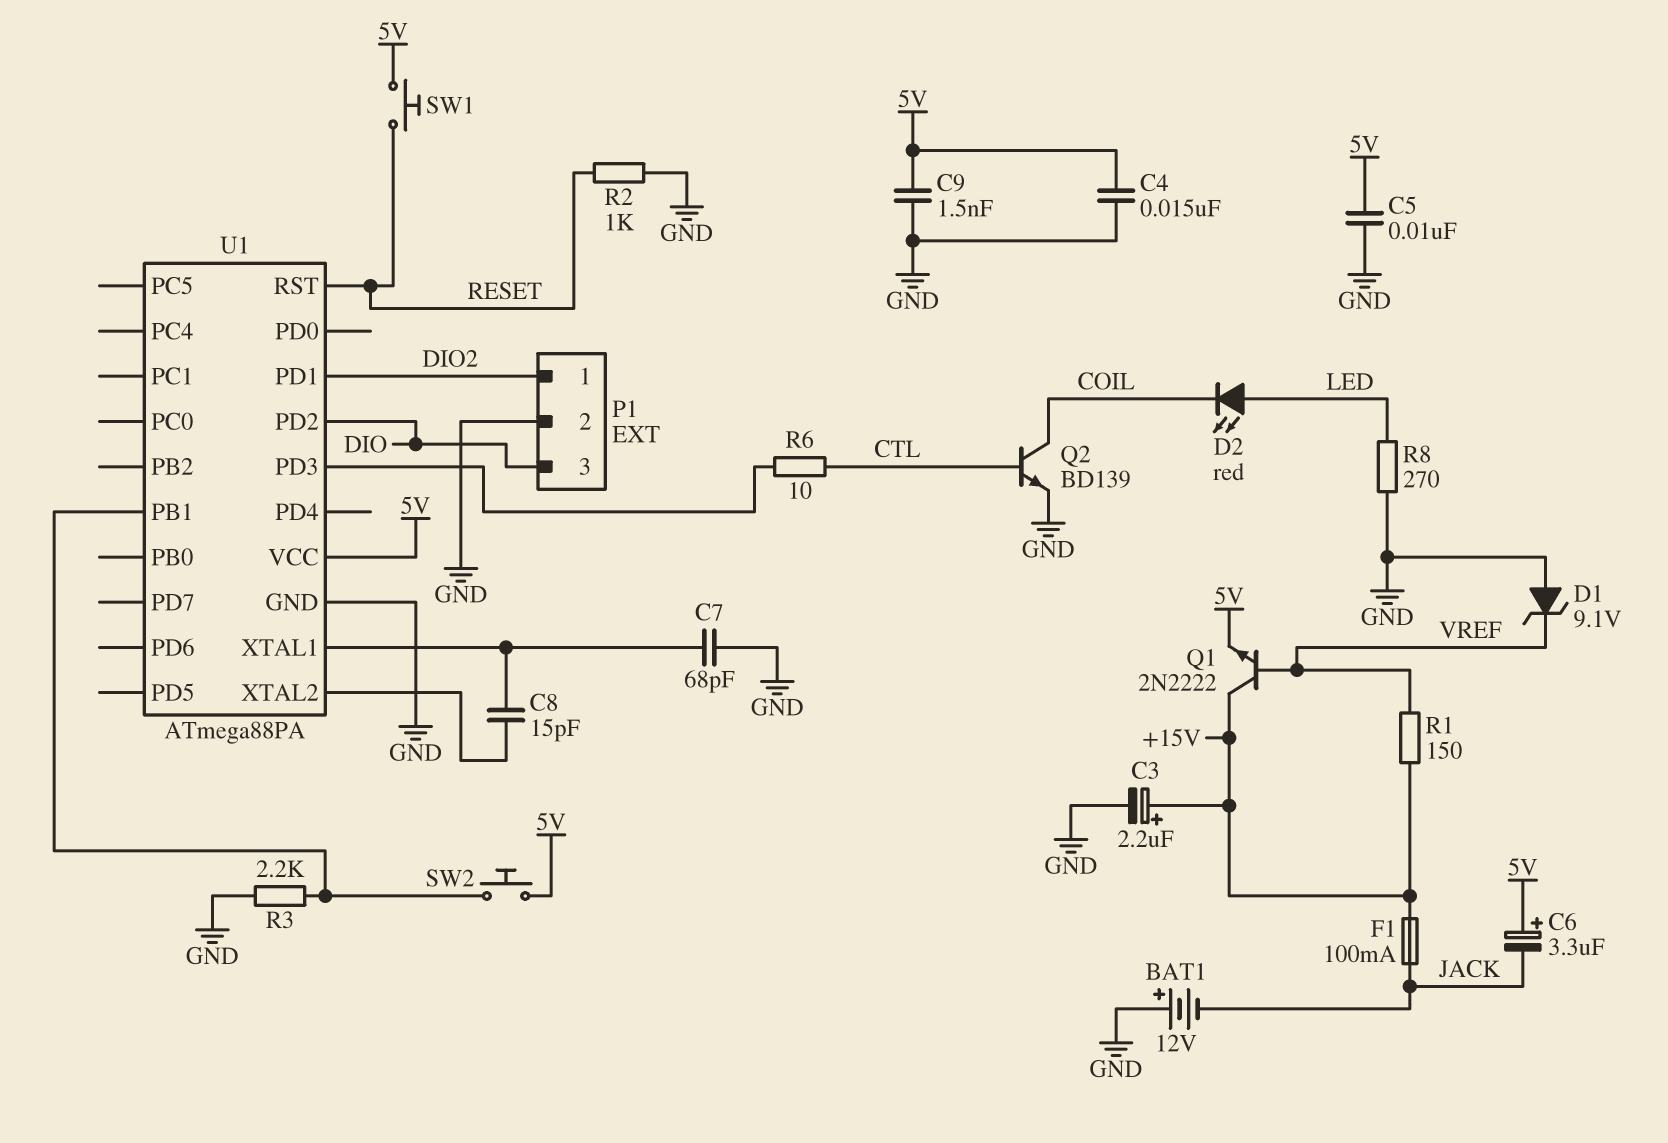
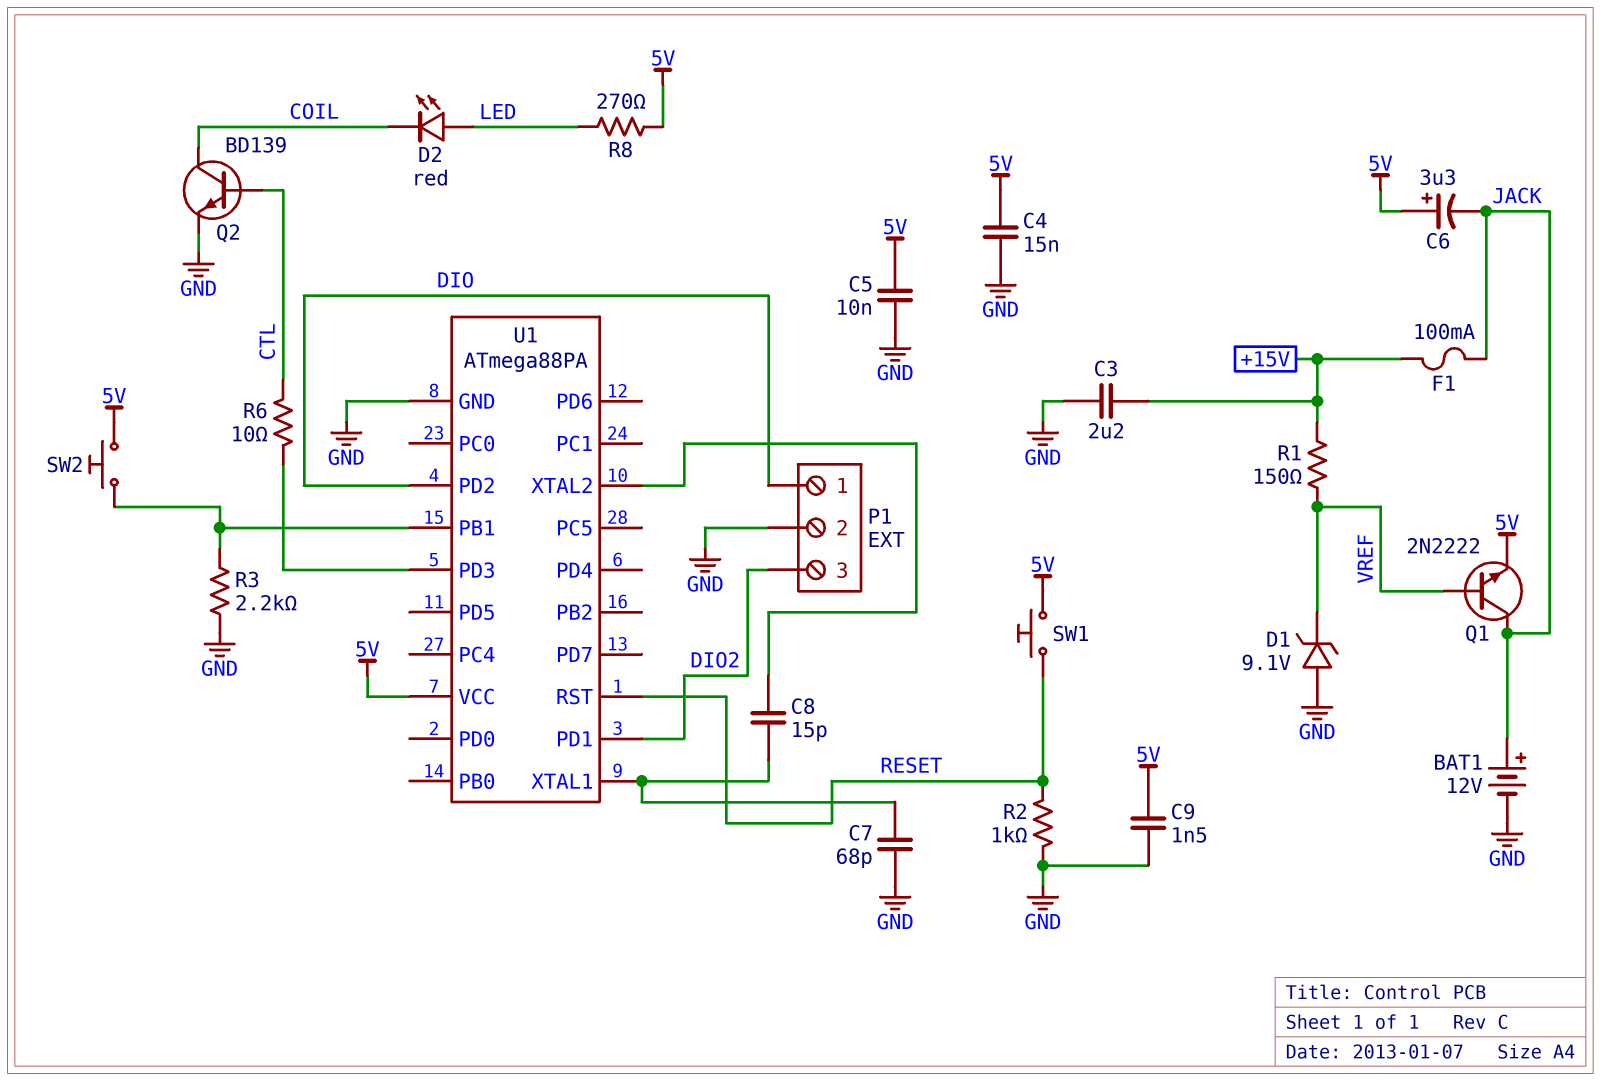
BAT1: 12V (plus GND, minus JACK) -> 12V (plus JACK, minus GND)
C3: 2.2uF (plus +15V, minus GND) -> 2.2uF (+15V, GND)
P1 pin 1: DIO2 -> DIO
P1 pin 3: DIO -> DIO2
Q1: NPN 2N2222 (B VREF, C +15V, E 5V) -> NPN 2N2222 (B VREF, C JACK, E 5V)
R8: 270 (GND, LED) -> 270 (5V, LED)

